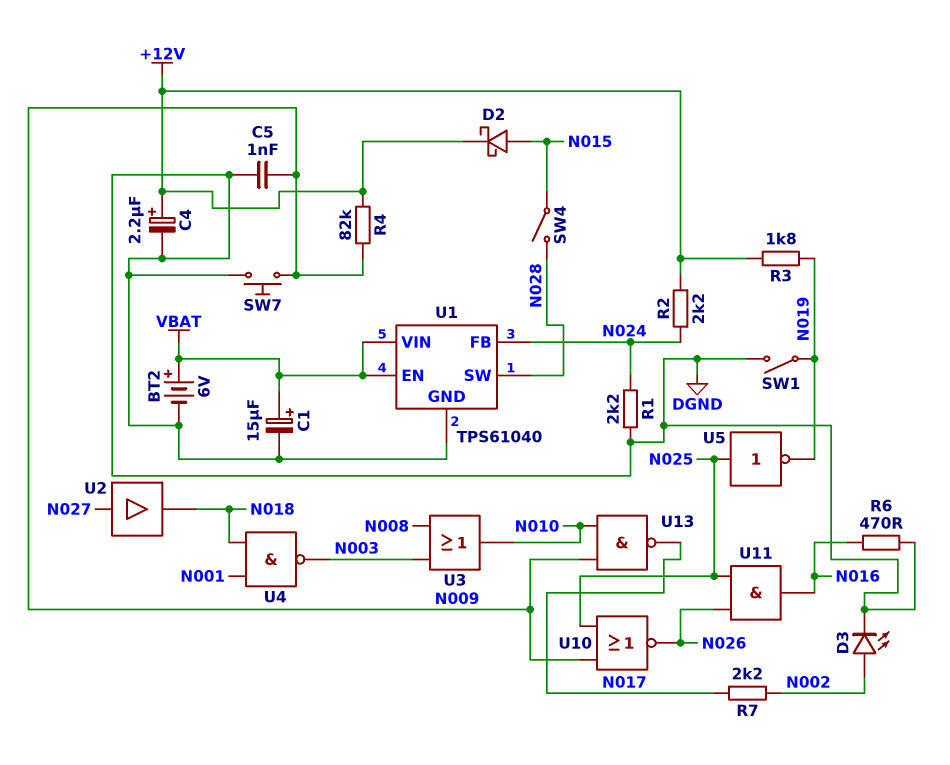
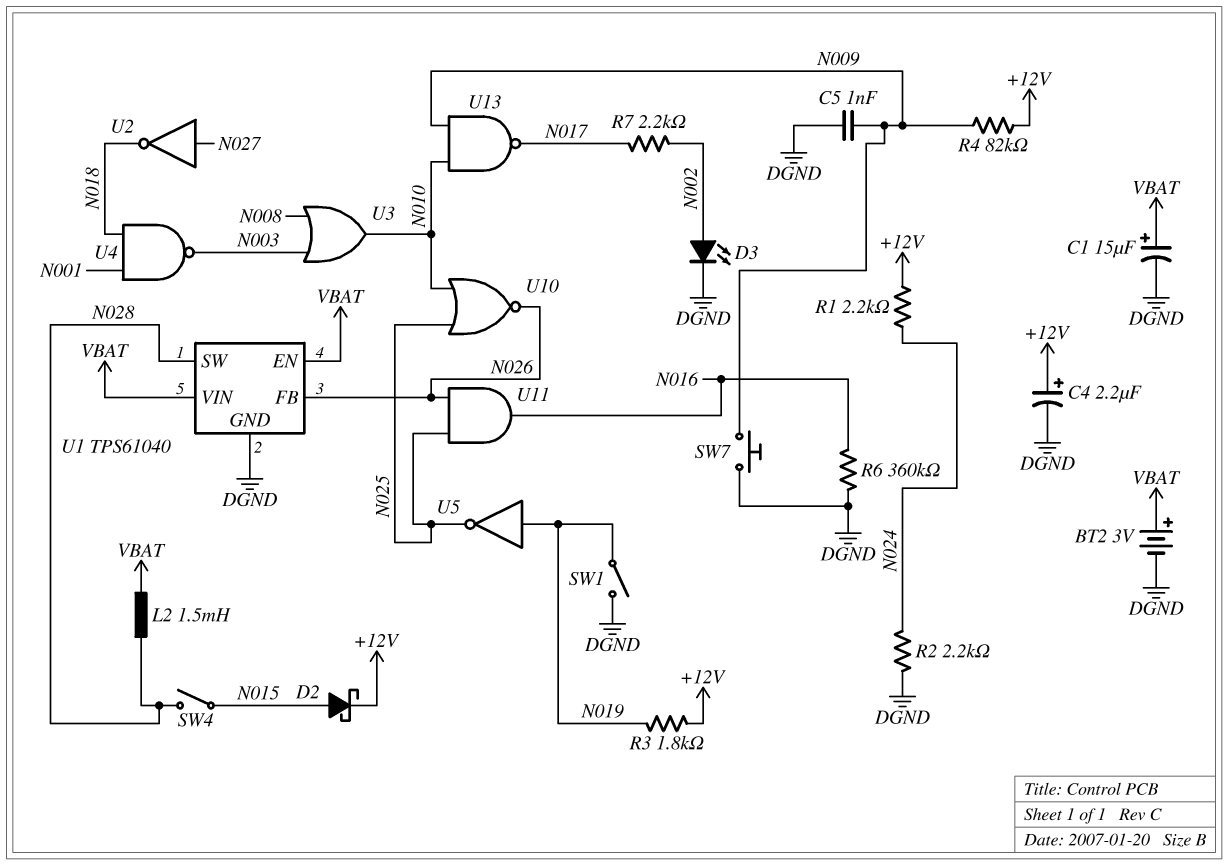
BT2: 6V (plus VBAT, minus DGND) -> 3V (plus VBAT, minus DGND)
L2: none -> 1.5mH (N028, VBAT)
R1: 2.2k (DGND, N024) -> 2.2k (+12V, N024)
R2: 2.2k (+12V, N024) -> 2.2k (DGND, N024)
R6: 470 (DGND, N016) -> 360k (DGND, N016)
U1 pin FB: N024 -> N026
U2: buffer (in N027, out N018) -> NOT (in N027, out N018)
U5: NOT (in N025, out N019) -> NOT (in N019, out N025)
U10: NOR (in N009, in N025, out N026) -> NOR (in N010, in N025, out N026)

